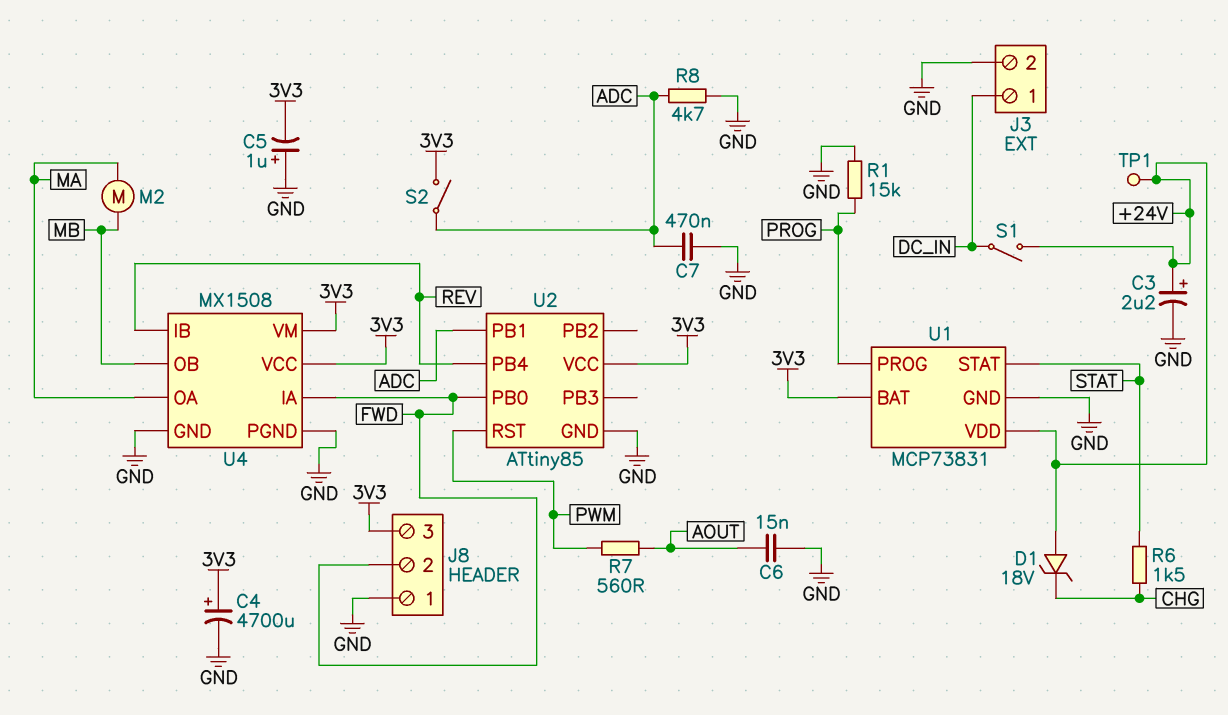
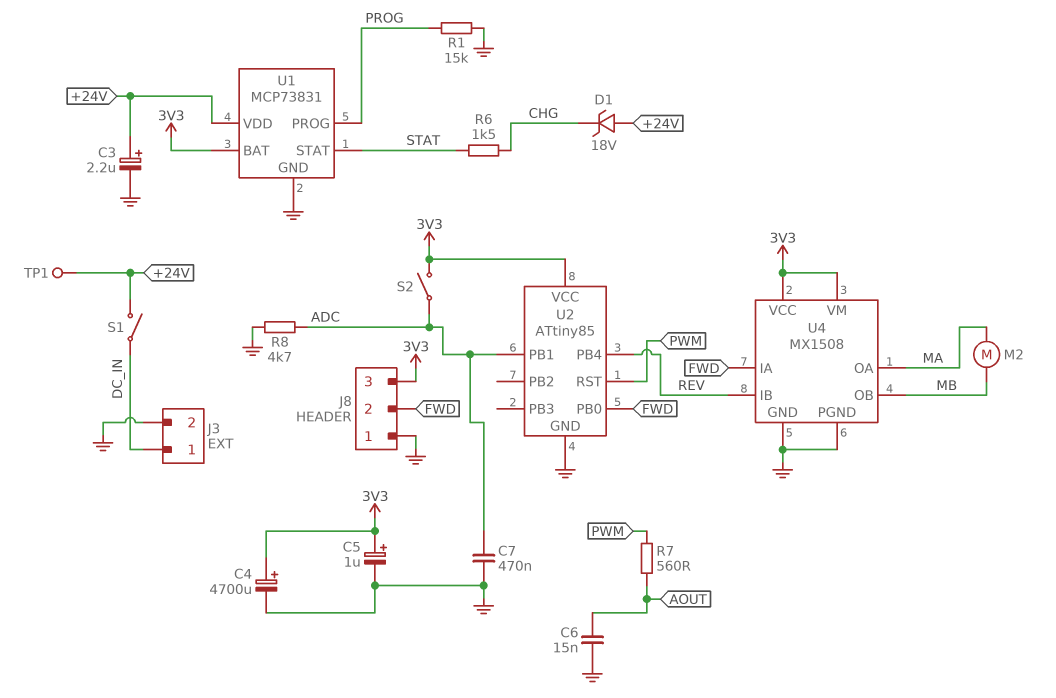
C5: 1uF (plus GND, minus 3V3) -> 1uF (plus 3V3, minus GND)

